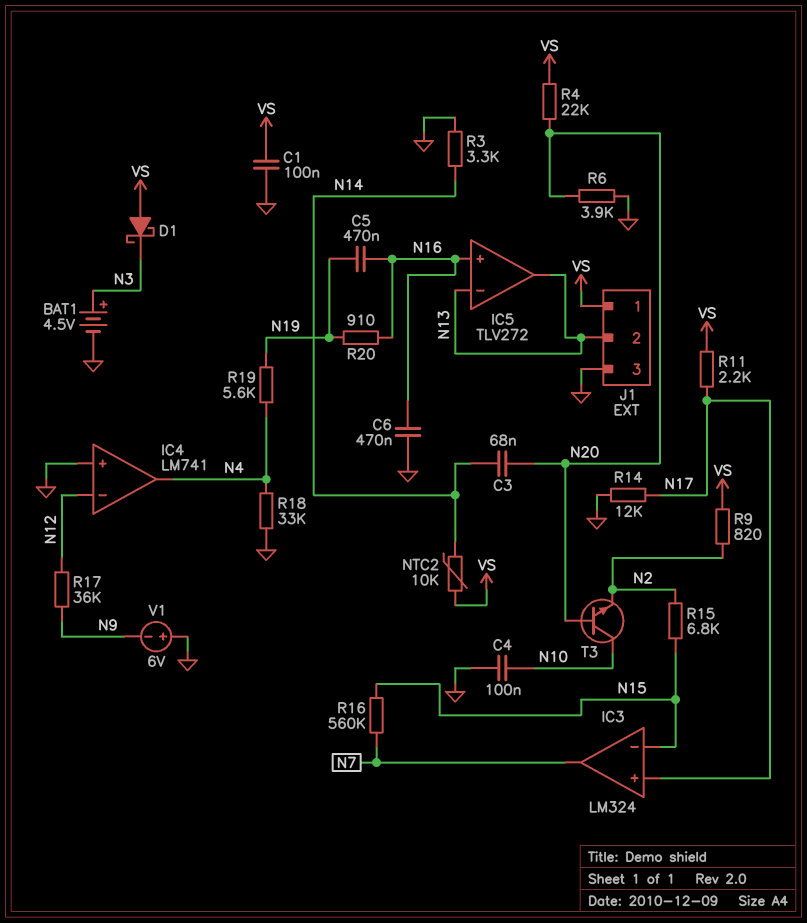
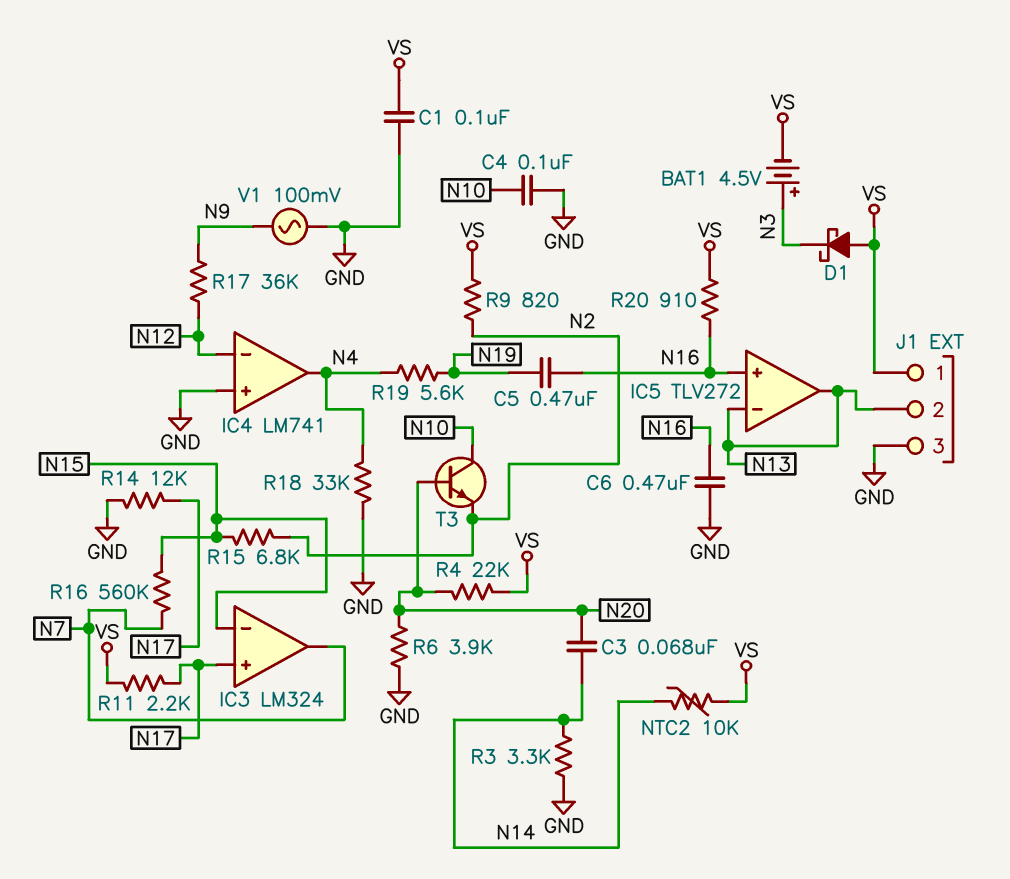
BAT1: 4.5V (plus N3, minus GND) -> 4.5V (plus N3, minus VS)
R20: 910 (N16, N19) -> 910 (N16, VS)
V1: 6V (plus GND, minus N9) -> AC 100mV (GND, N9)

